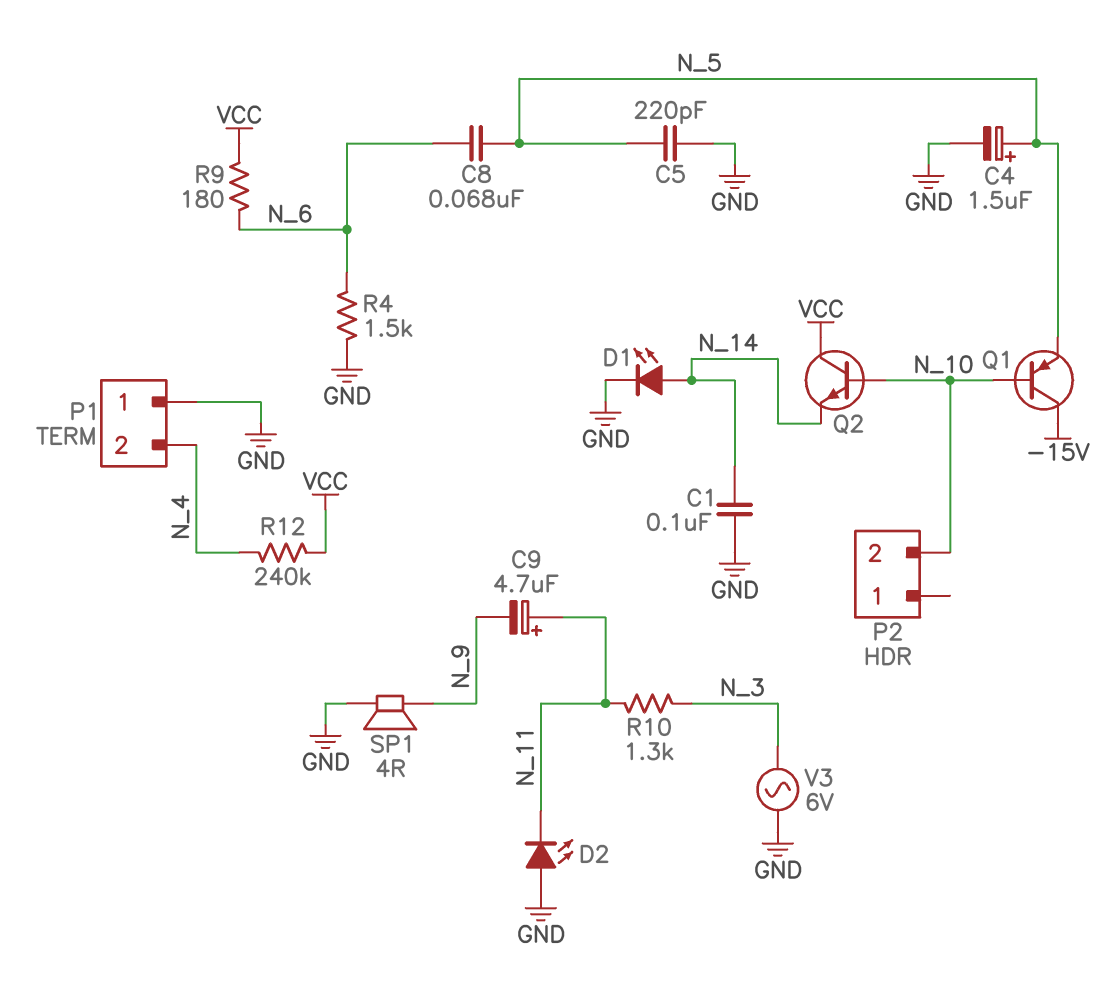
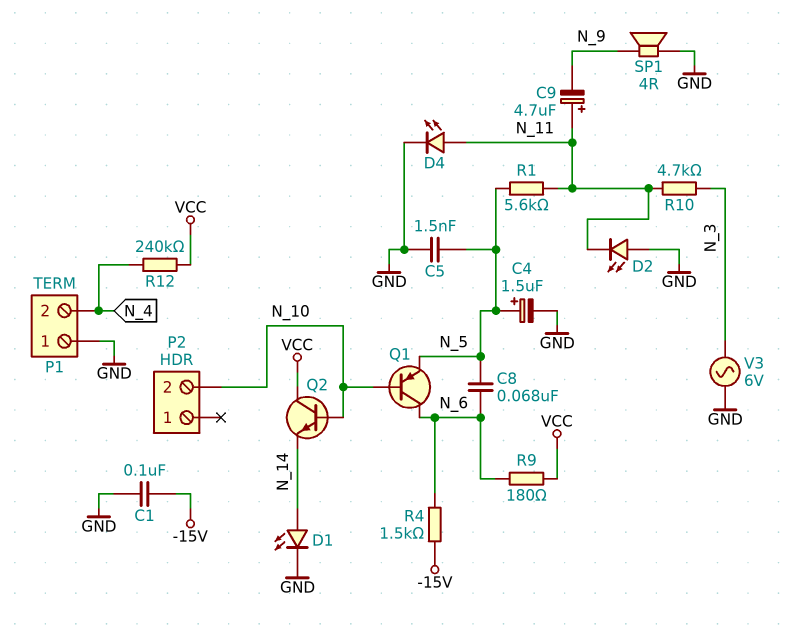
C1: 100nF (GND, N_14) -> 100nF (-15V, GND)
C5: 220pF (GND, N_5) -> 1.5nF (GND, N_5)
D4: none -> LED (A N_11, K GND)
Q1: PNP (B N_10, C -15V, E N_5) -> PNP (B N_10, C N_6, E N_5)
R1: none -> 5.6k (N_5, N_11)
R4: 1.5k (GND, N_6) -> 1.5k (-15V, N_6)
R10: 1.3k (N_3, N_11) -> 4.7k (N_3, N_11)

